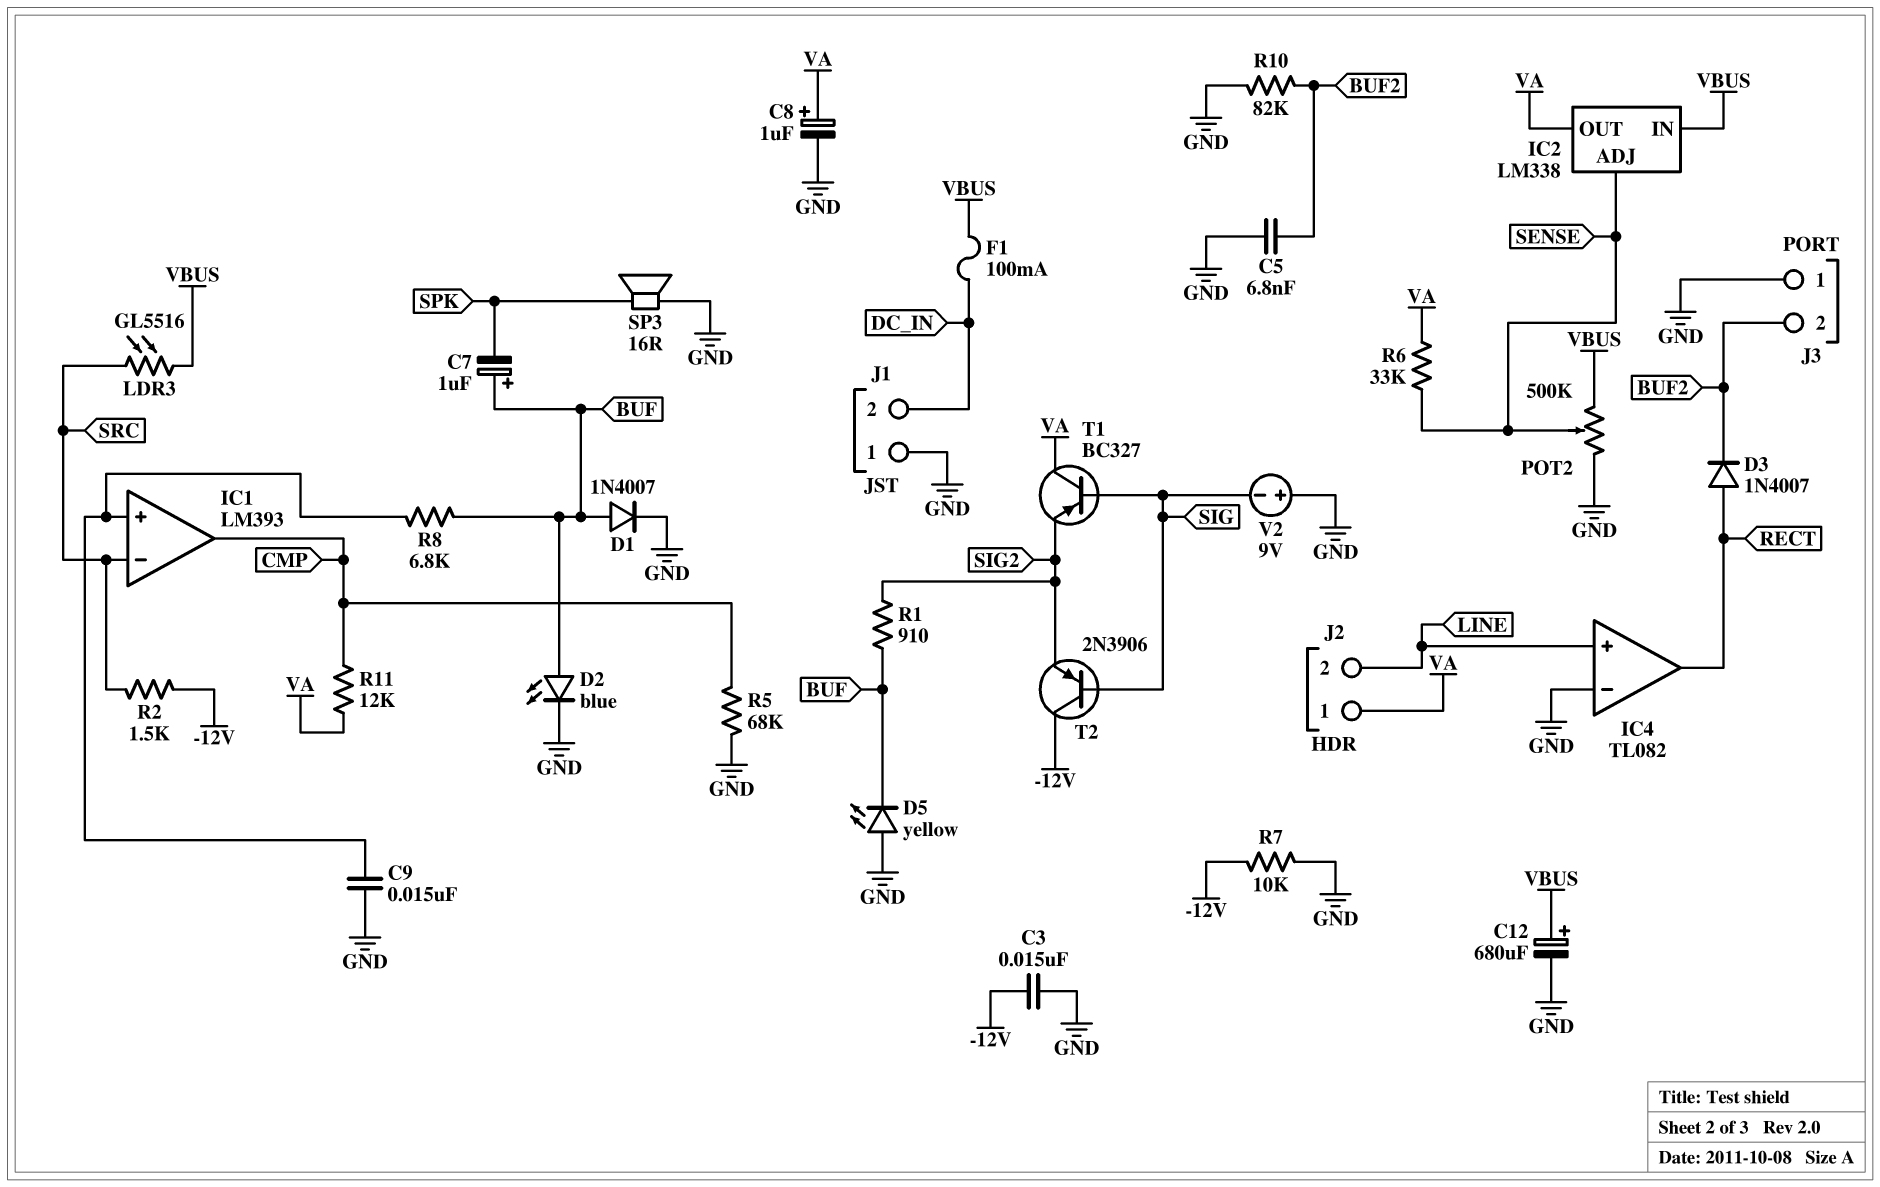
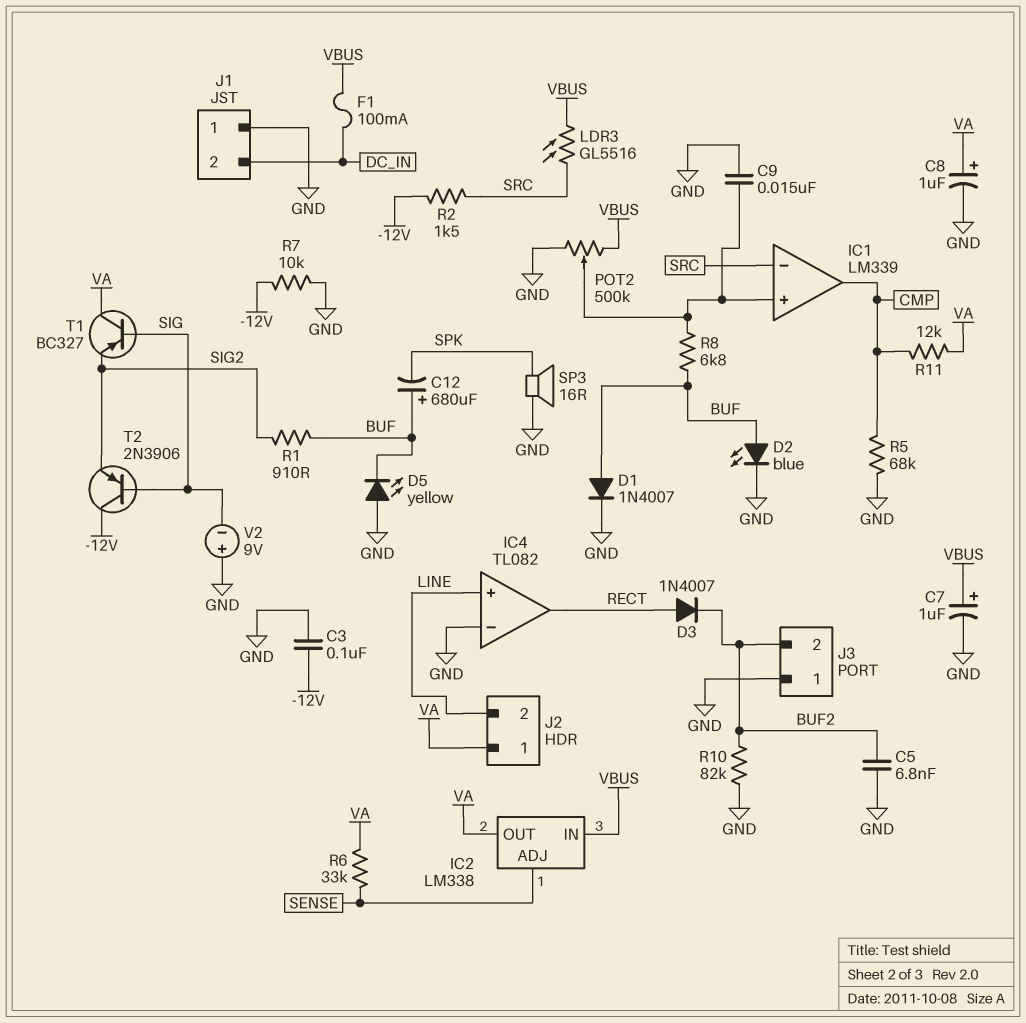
C3: 15nF (-12V, GND) -> 100nF (-12V, GND)
C7: 1uF (plus BUF, minus SPK) -> 1uF (plus VBUS, minus GND)
C12: 680uF (plus VBUS, minus GND) -> 680uF (plus BUF, minus SPK)
IC1: LM393 -> LM339
POT2: 500k (GND, VBUS, wiper SENSE) -> 500k (GND, VBUS, wiper IC1/in+)

